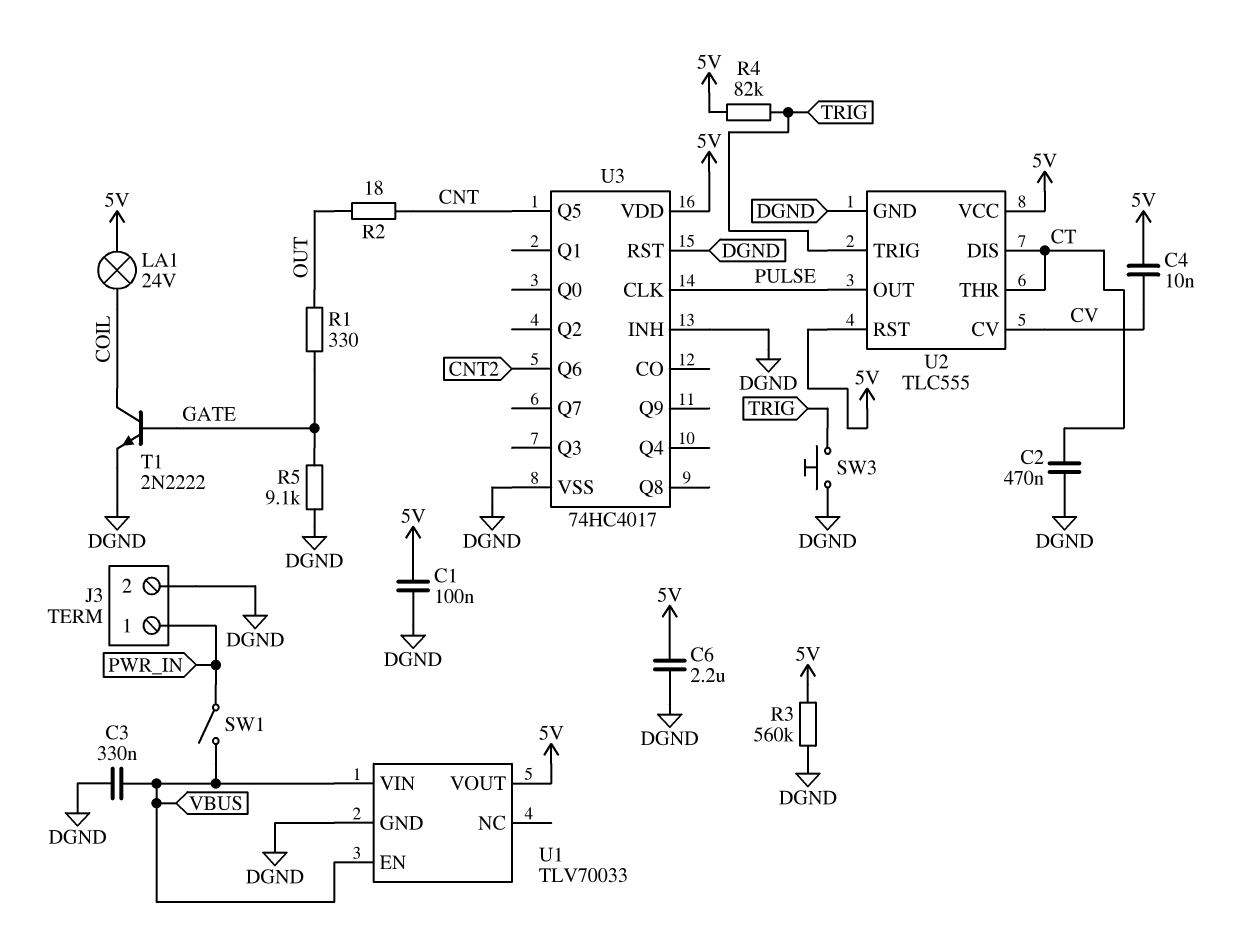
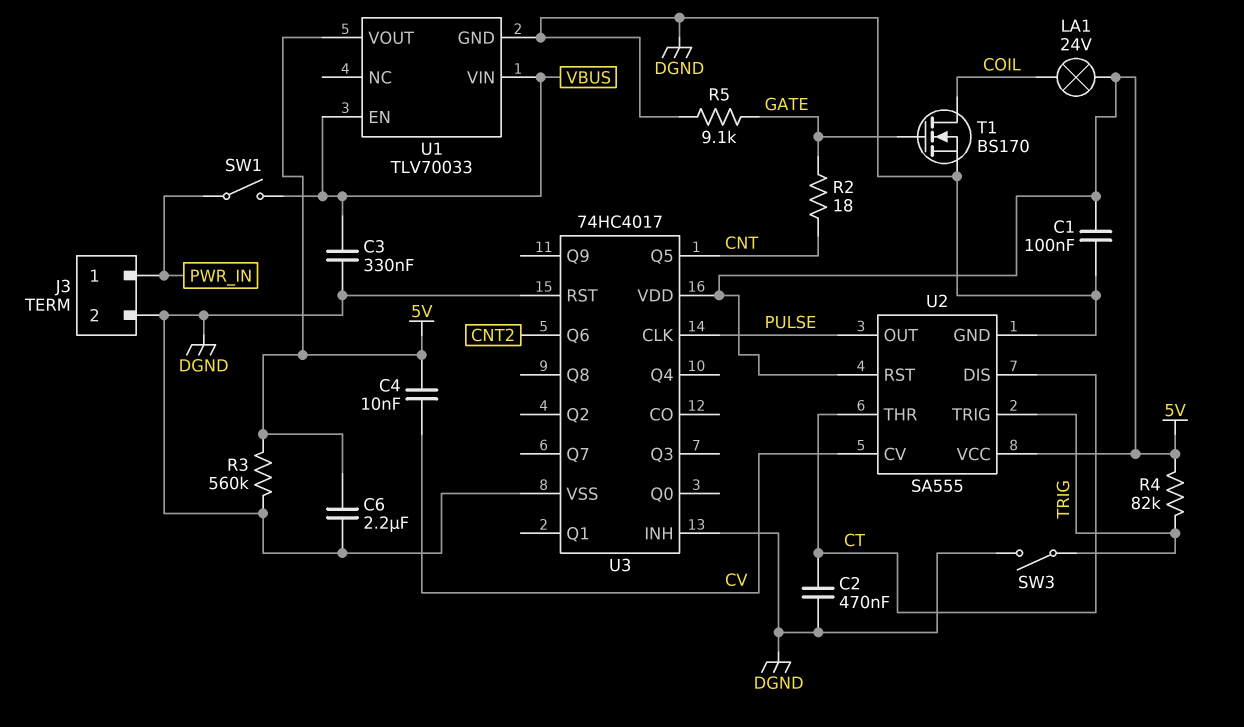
R1: 330 (GATE, OUT) -> none
R2: 18 (CNT, OUT) -> 18 (CNT, GATE)
SW3: button (DGND, TRIG) -> switch (DGND, TRIG)
T1: NPN 2N2222 (B GATE, C COIL, E DGND) -> NMOS BS170 (G GATE, D COIL, S DGND)
U2: TLC555 -> SA555

